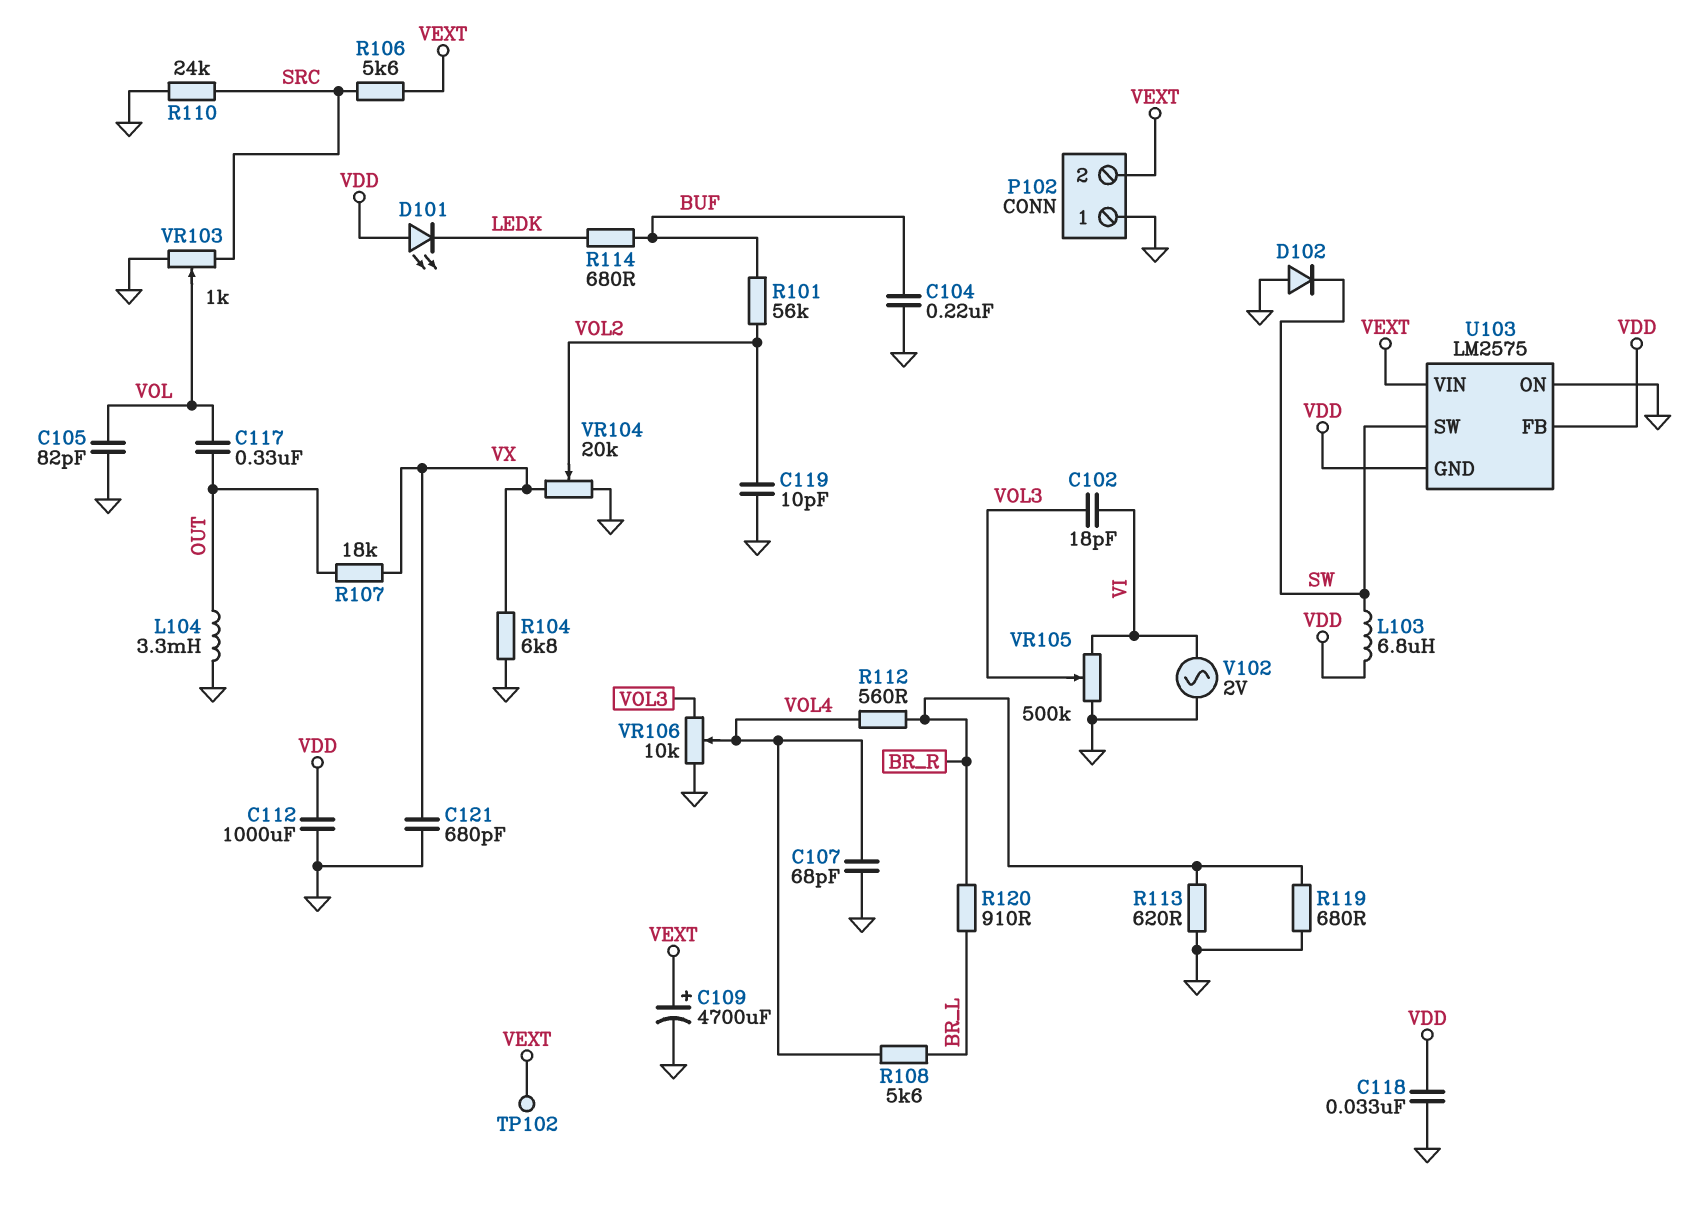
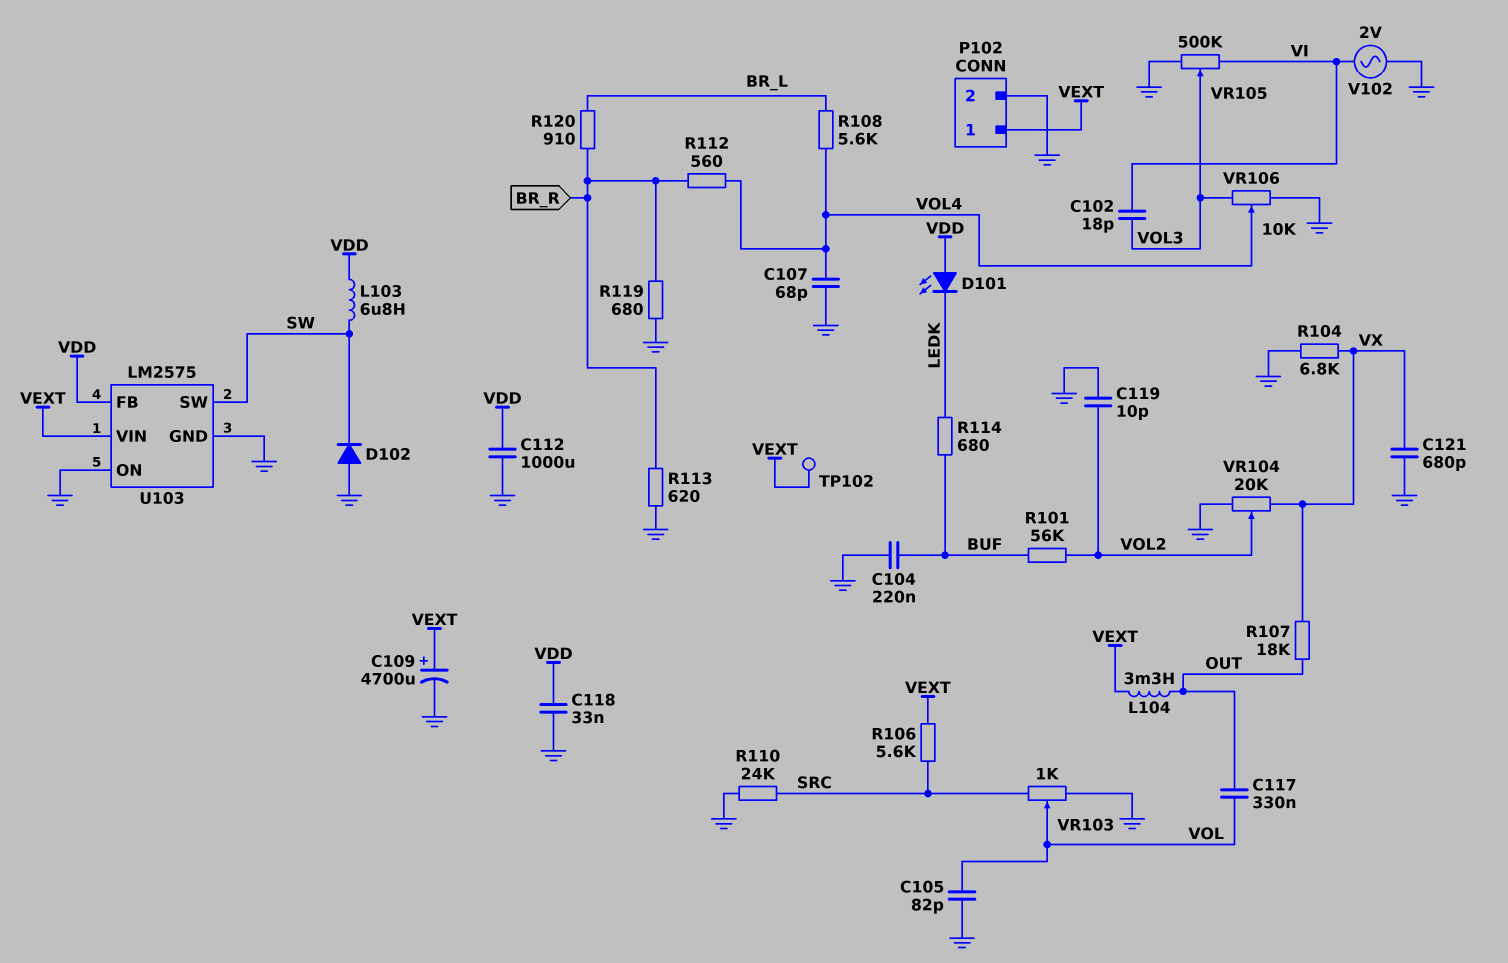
L104: 3.3mH (GND, OUT) -> 3.3mH (OUT, VEXT)
P102 pin 1: GND -> VEXT
P102 pin 2: VEXT -> GND
U103 pin GND: VDD -> GND

